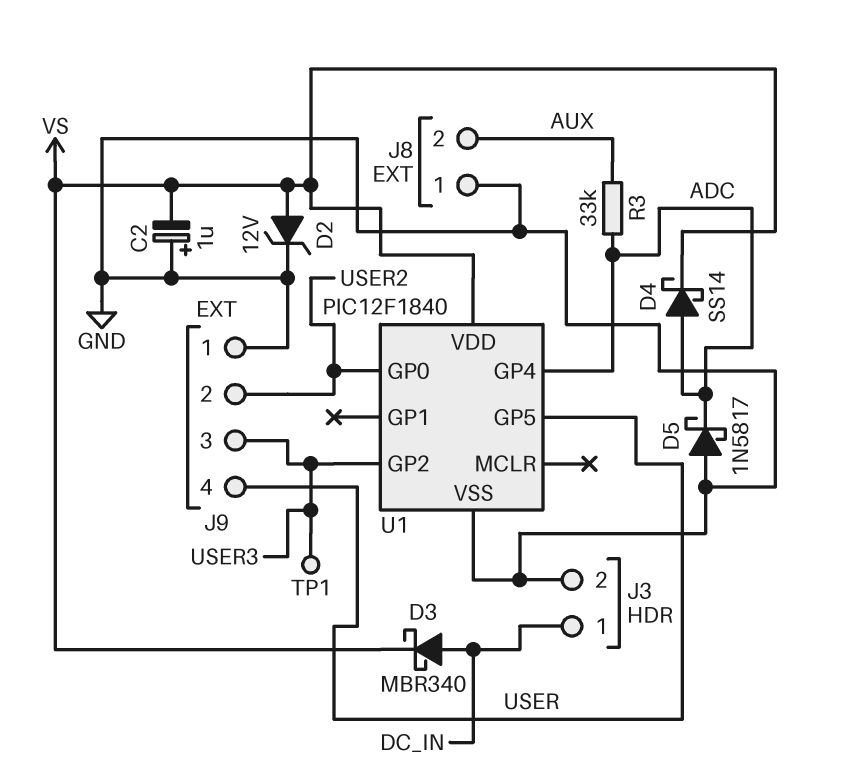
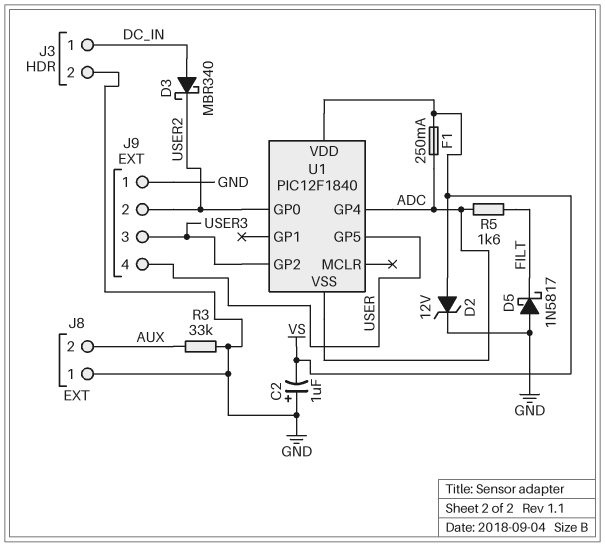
D3: schottky MBR340 (A DC_IN, K VS) -> schottky MBR340 (A DC_IN, K USER2)
D4: schottky SS14 (A ADC, K VS) -> none
D5: schottky 1N5817 (A GND, K ADC) -> schottky 1N5817 (A GND, K FILT)
F1: none -> 250mA (ADC, VS)
R3: 33k (ADC, AUX) -> 33k (AUX, GND)
R5: none -> 1.6k (ADC, FILT)
TP1: test point (USER3) -> none
U1 pin VSS: GND -> ADC

